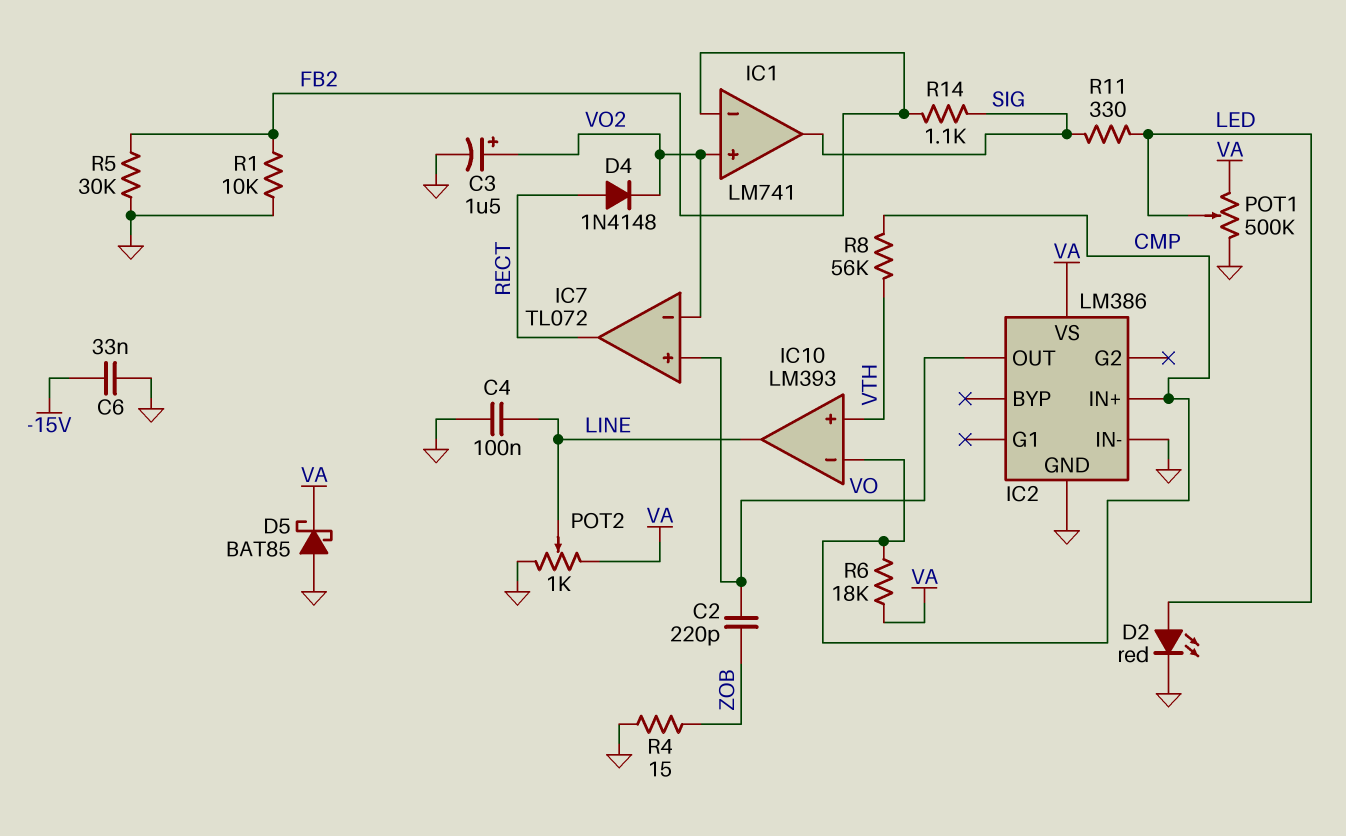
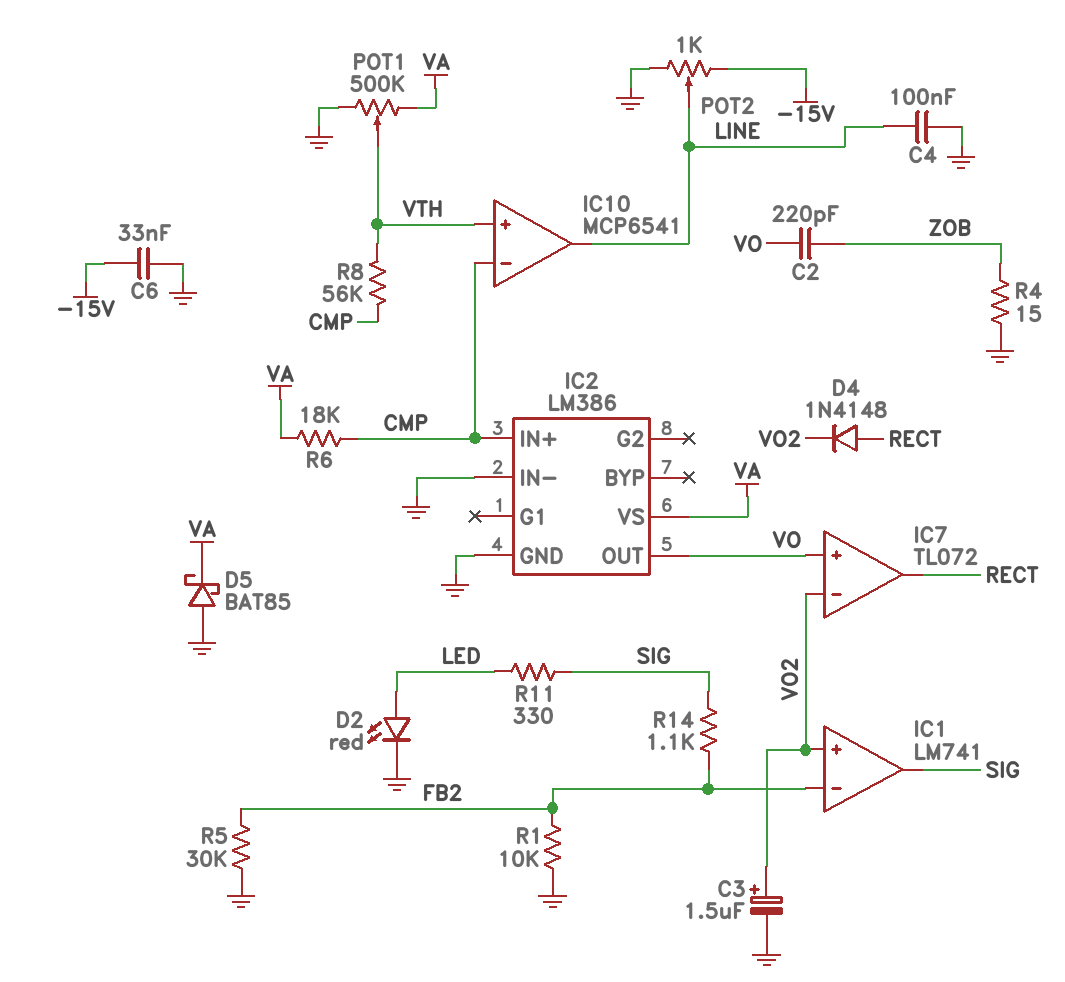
IC10: LM393 -> MCP6541
POT1: 500k (GND, VA, wiper LED) -> 500k (GND, VA, wiper VTH)
POT2: 1k (GND, VA, wiper LINE) -> 1k (-15V, GND, wiper LINE)

